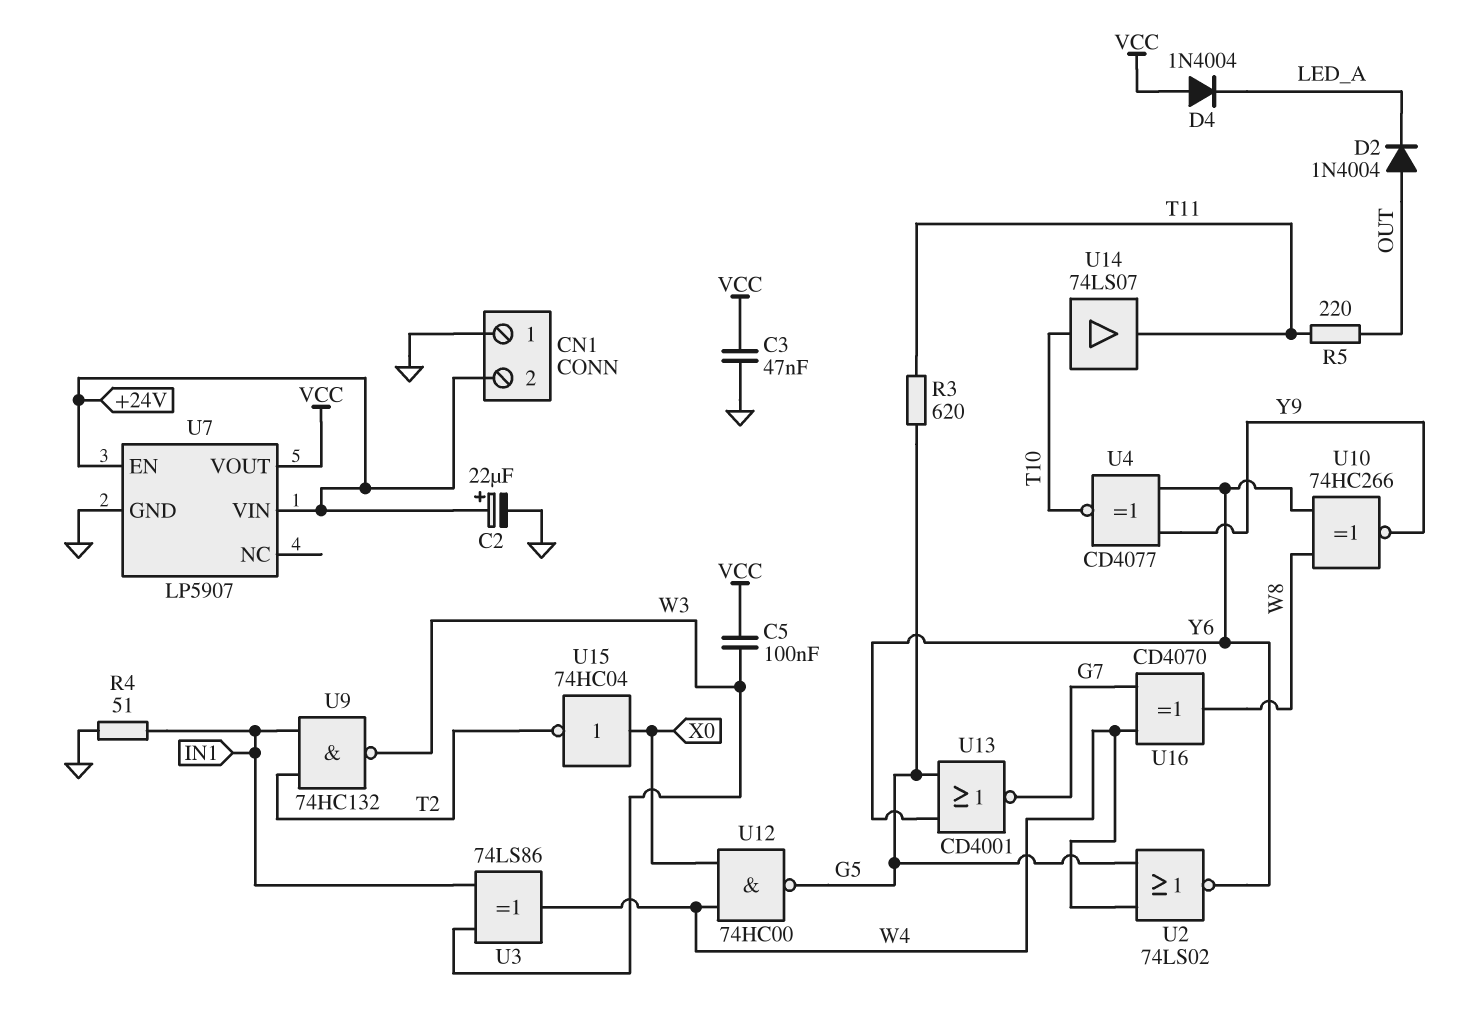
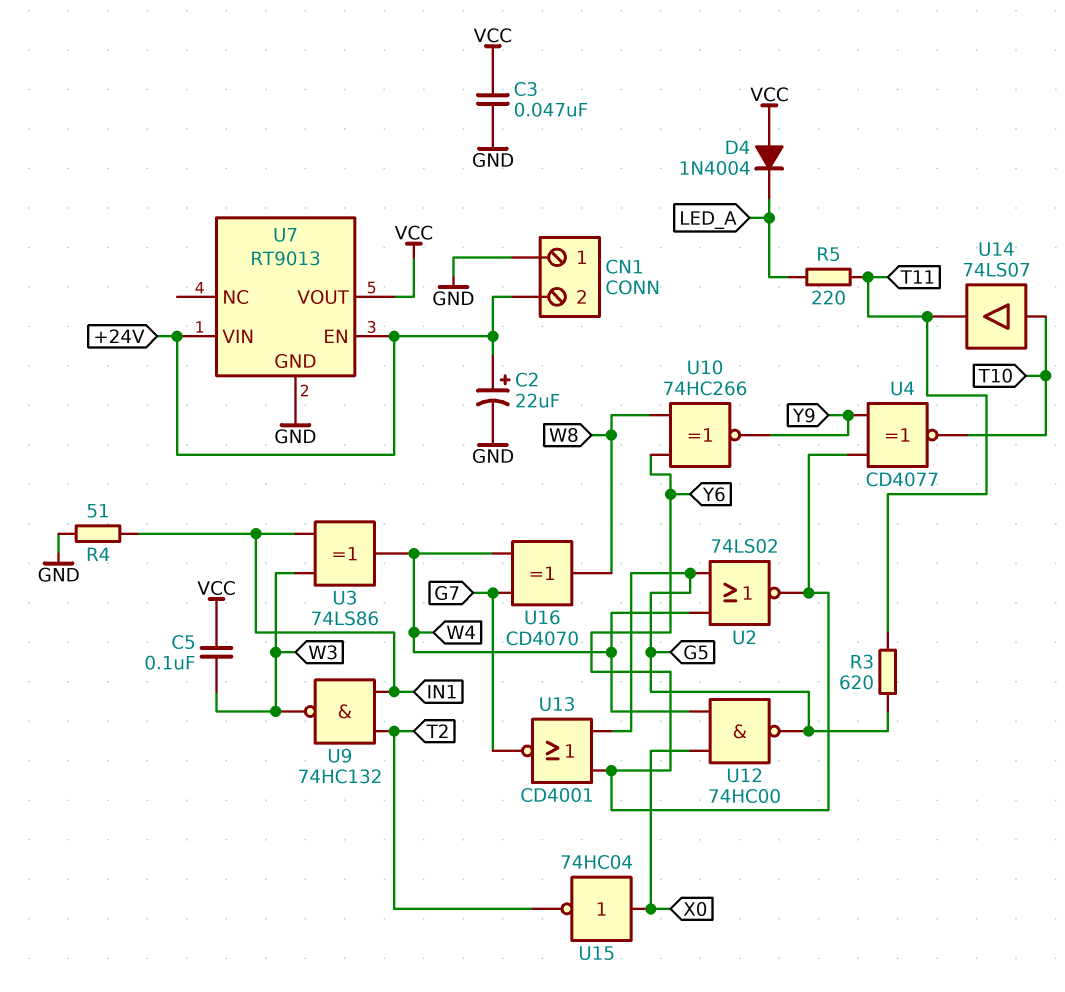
D2: diode 1N4004 (A OUT, K LED_A) -> none
R5: 220 (OUT, T11) -> 220 (LED_A, T11)
U7: LP5907 -> RT9013

